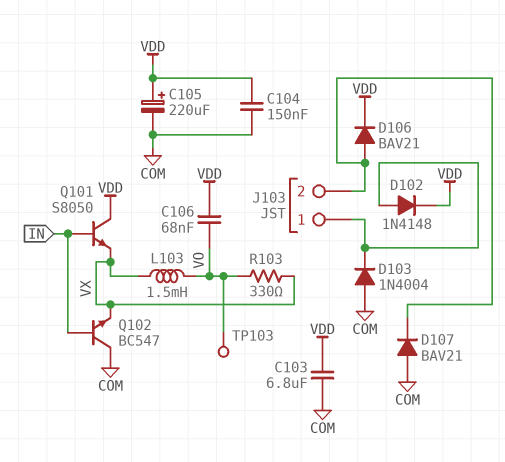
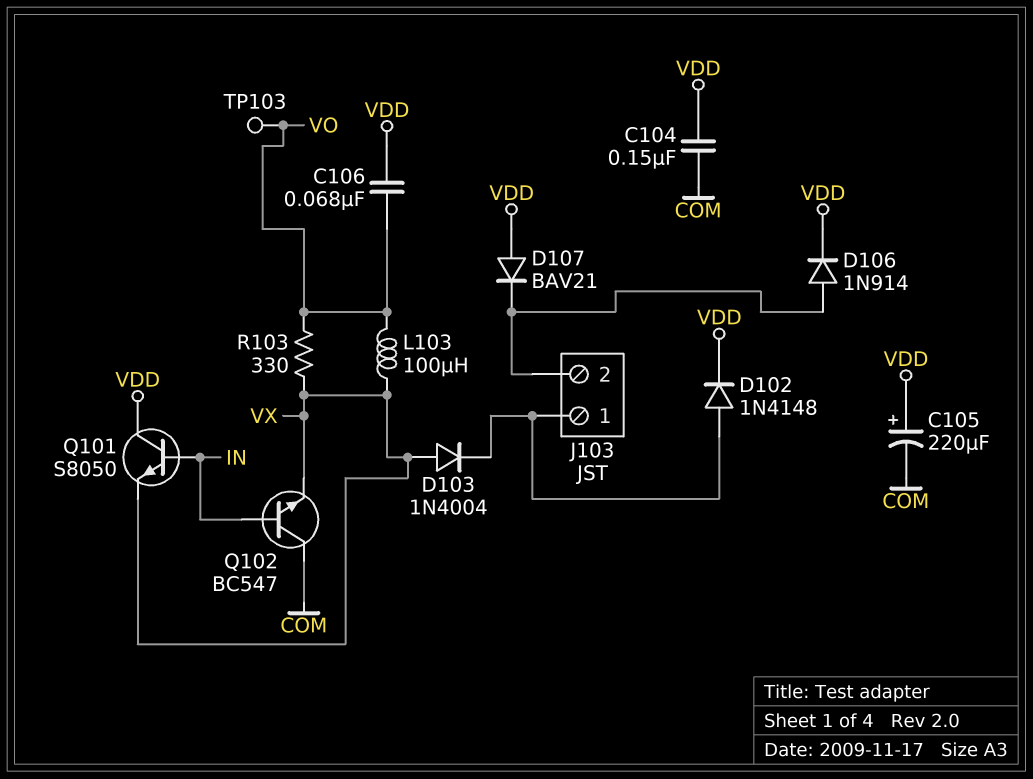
C103: 6.8uF (COM, VDD) -> none
D103: diode 1N4004 (A COM, K J103/1) -> diode 1N4004 (A VX, K J103/1)
D106: diode BAV21 (A J103/2, K VDD) -> diode 1N914 (A J103/2, K VDD)
D107: diode BAV21 (A COM, K J103/2) -> diode BAV21 (A VDD, K J103/2)
L103: 1.5mH (VO, VX) -> 100uH (VO, VX)

